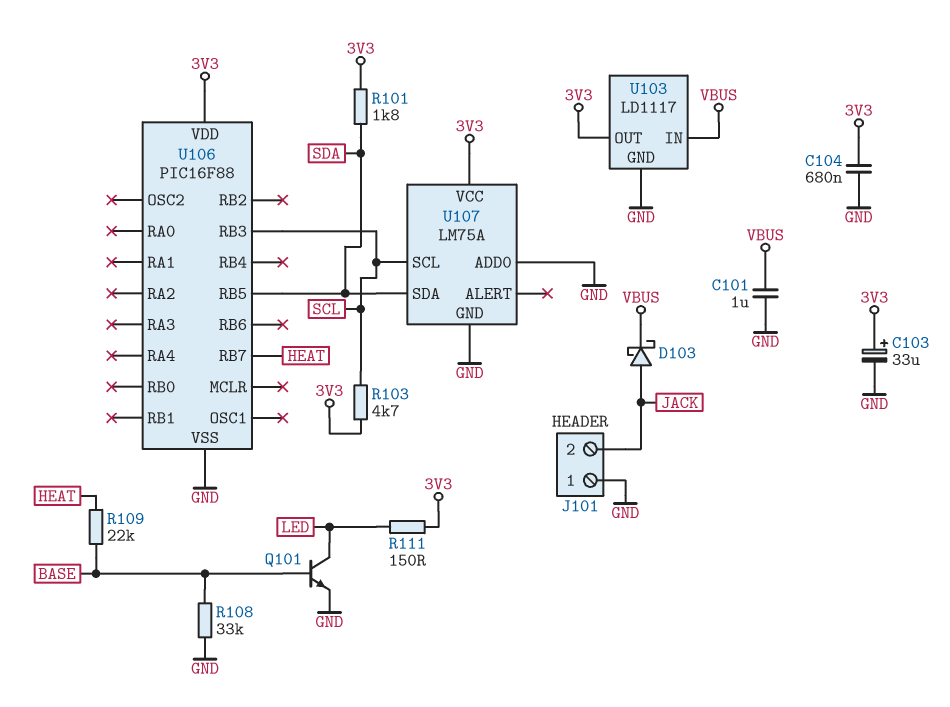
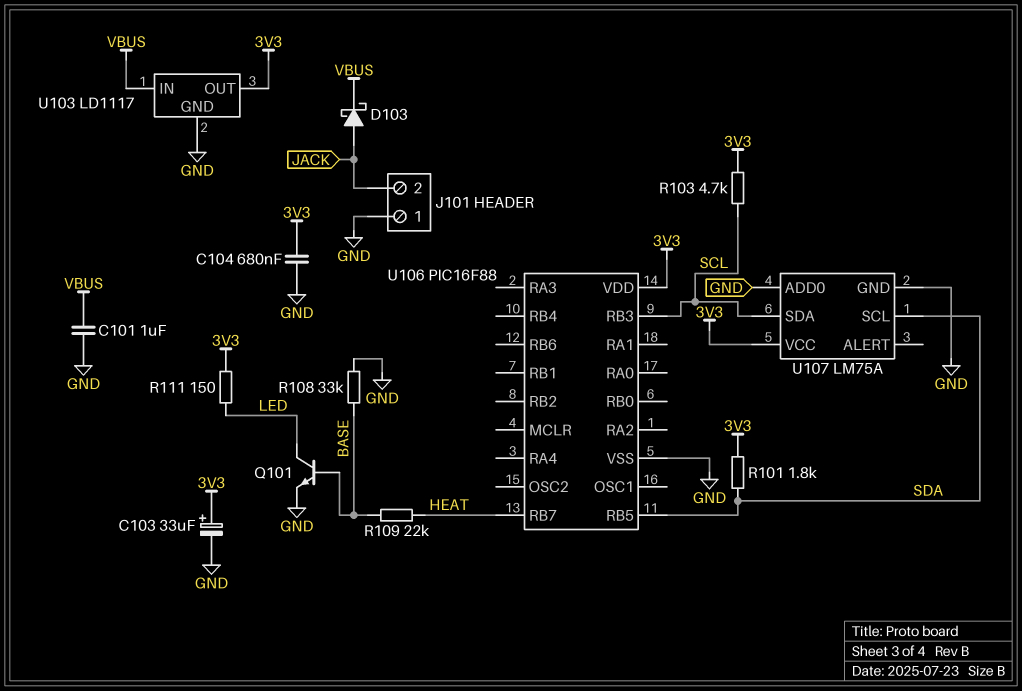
U107 pin SCL: SCL -> SDA
U107 pin SDA: SDA -> SCL

